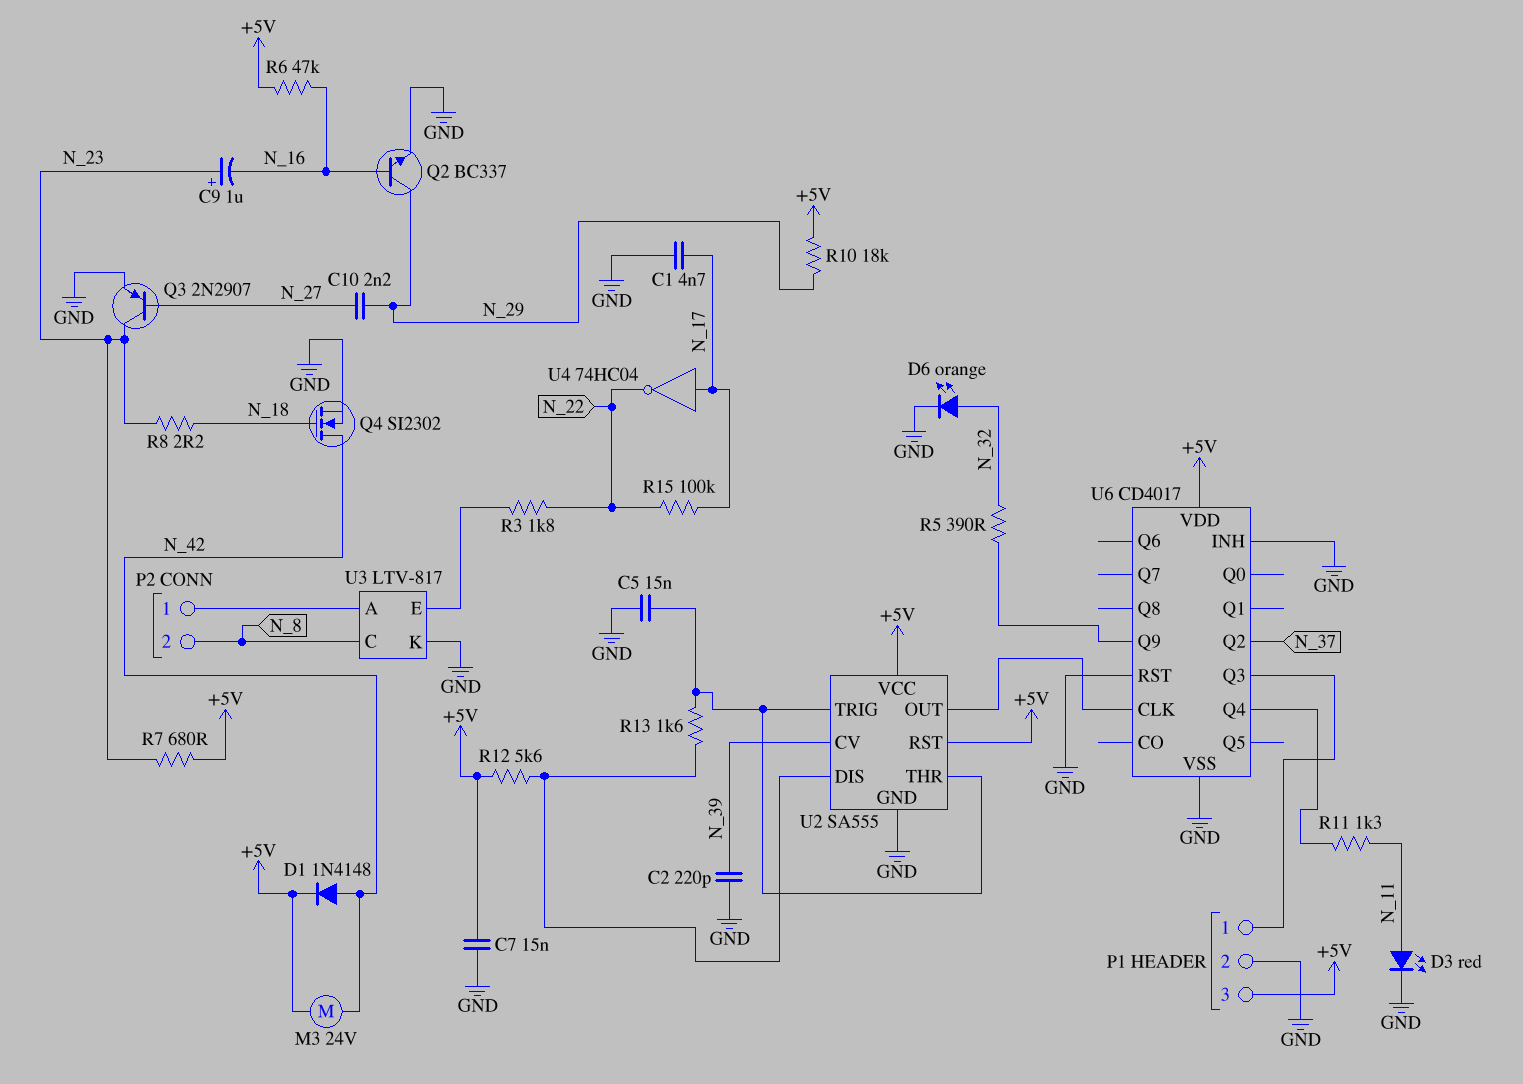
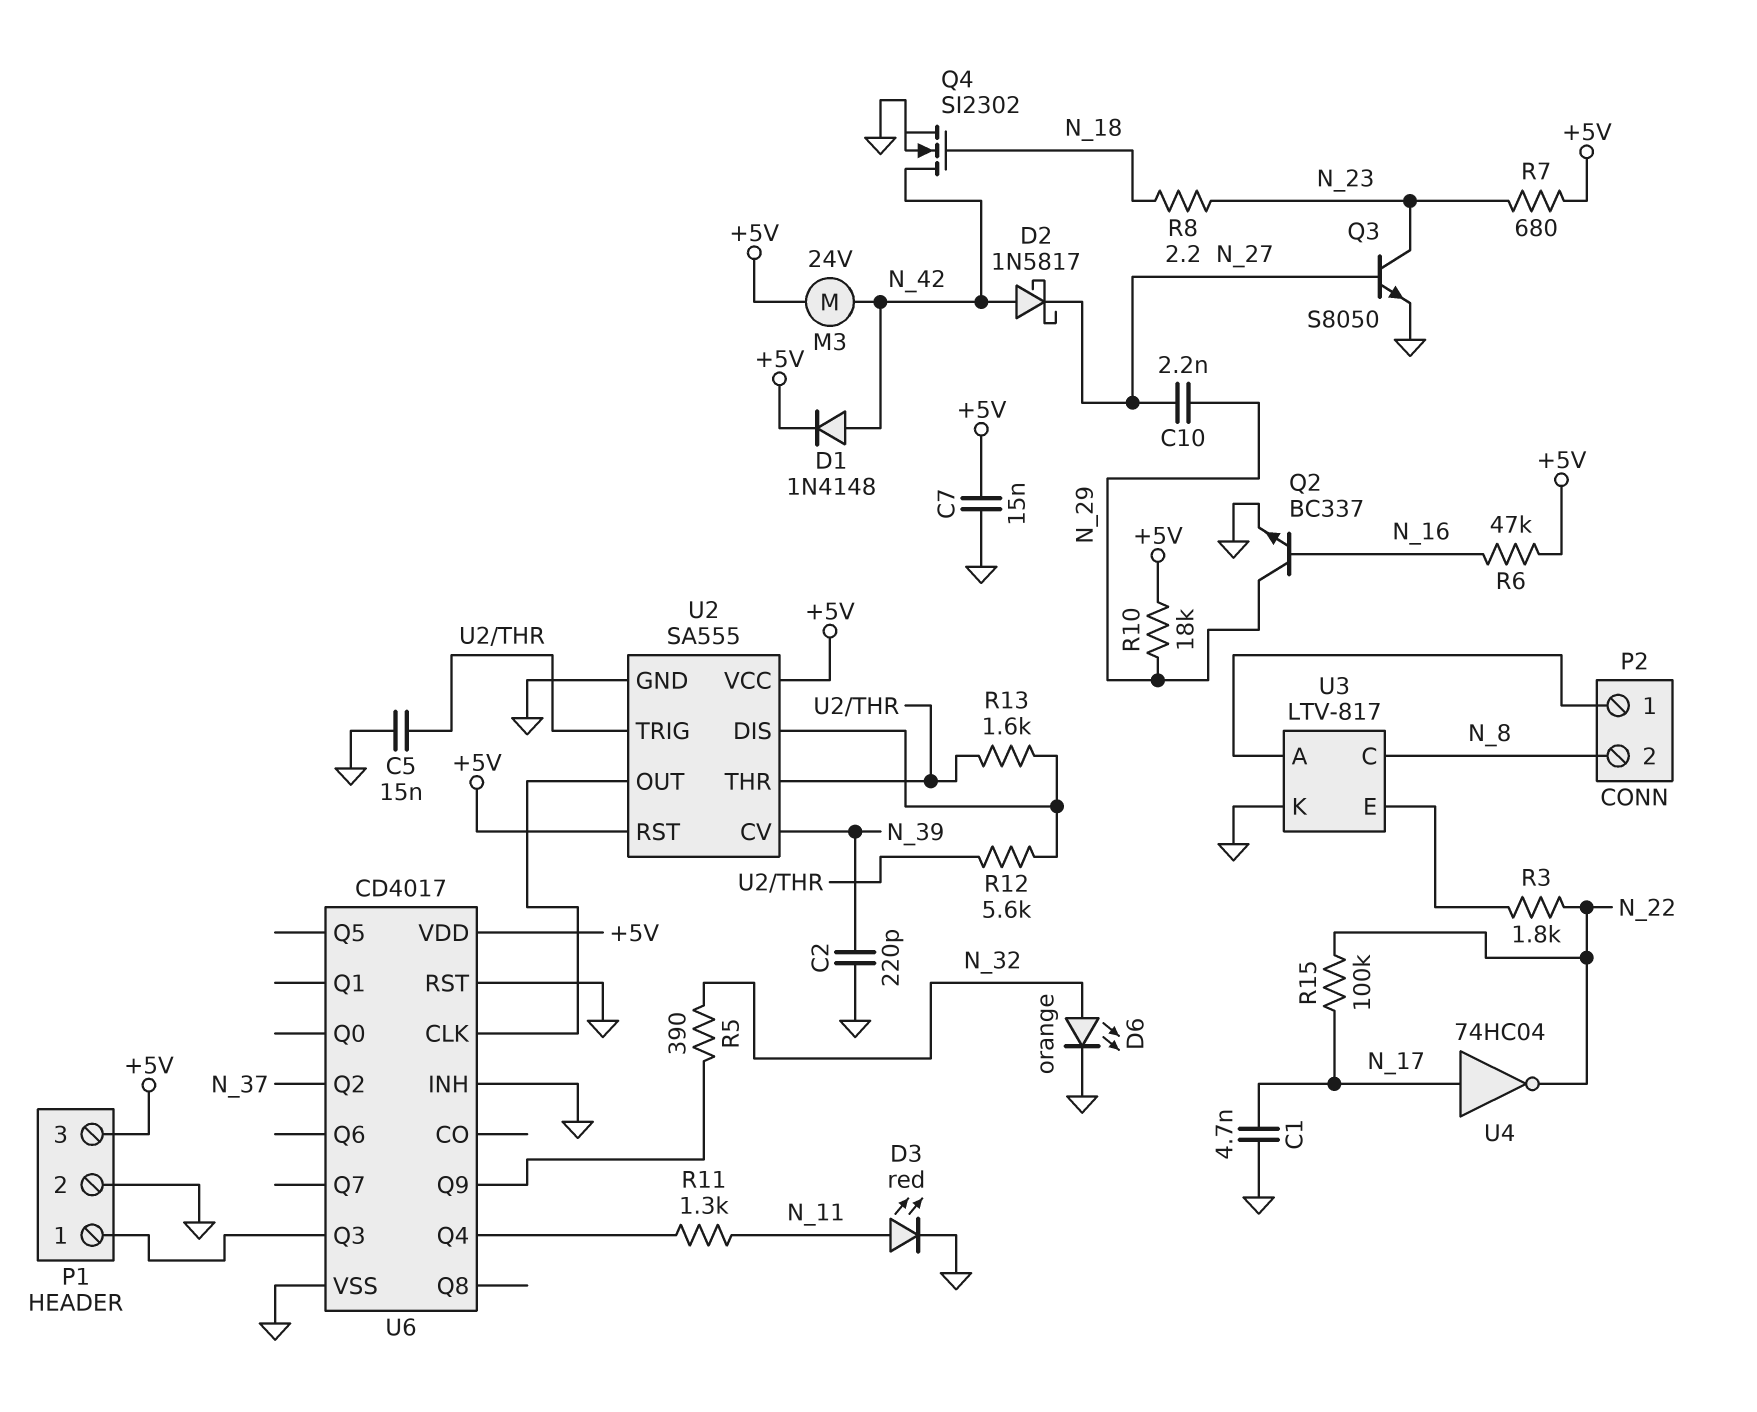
C9: 1uF (plus N_23, minus N_16) -> none
D2: none -> schottky 1N5817 (A N_42, K N_27)
Q3: PNP 2N2907 (B N_27, C N_23, E GND) -> NPN S8050 (B N_27, C N_23, E GND)
R12: 5.6k (+5V, U2/DIS) -> 5.6k (U2/DIS, U2/THR)

